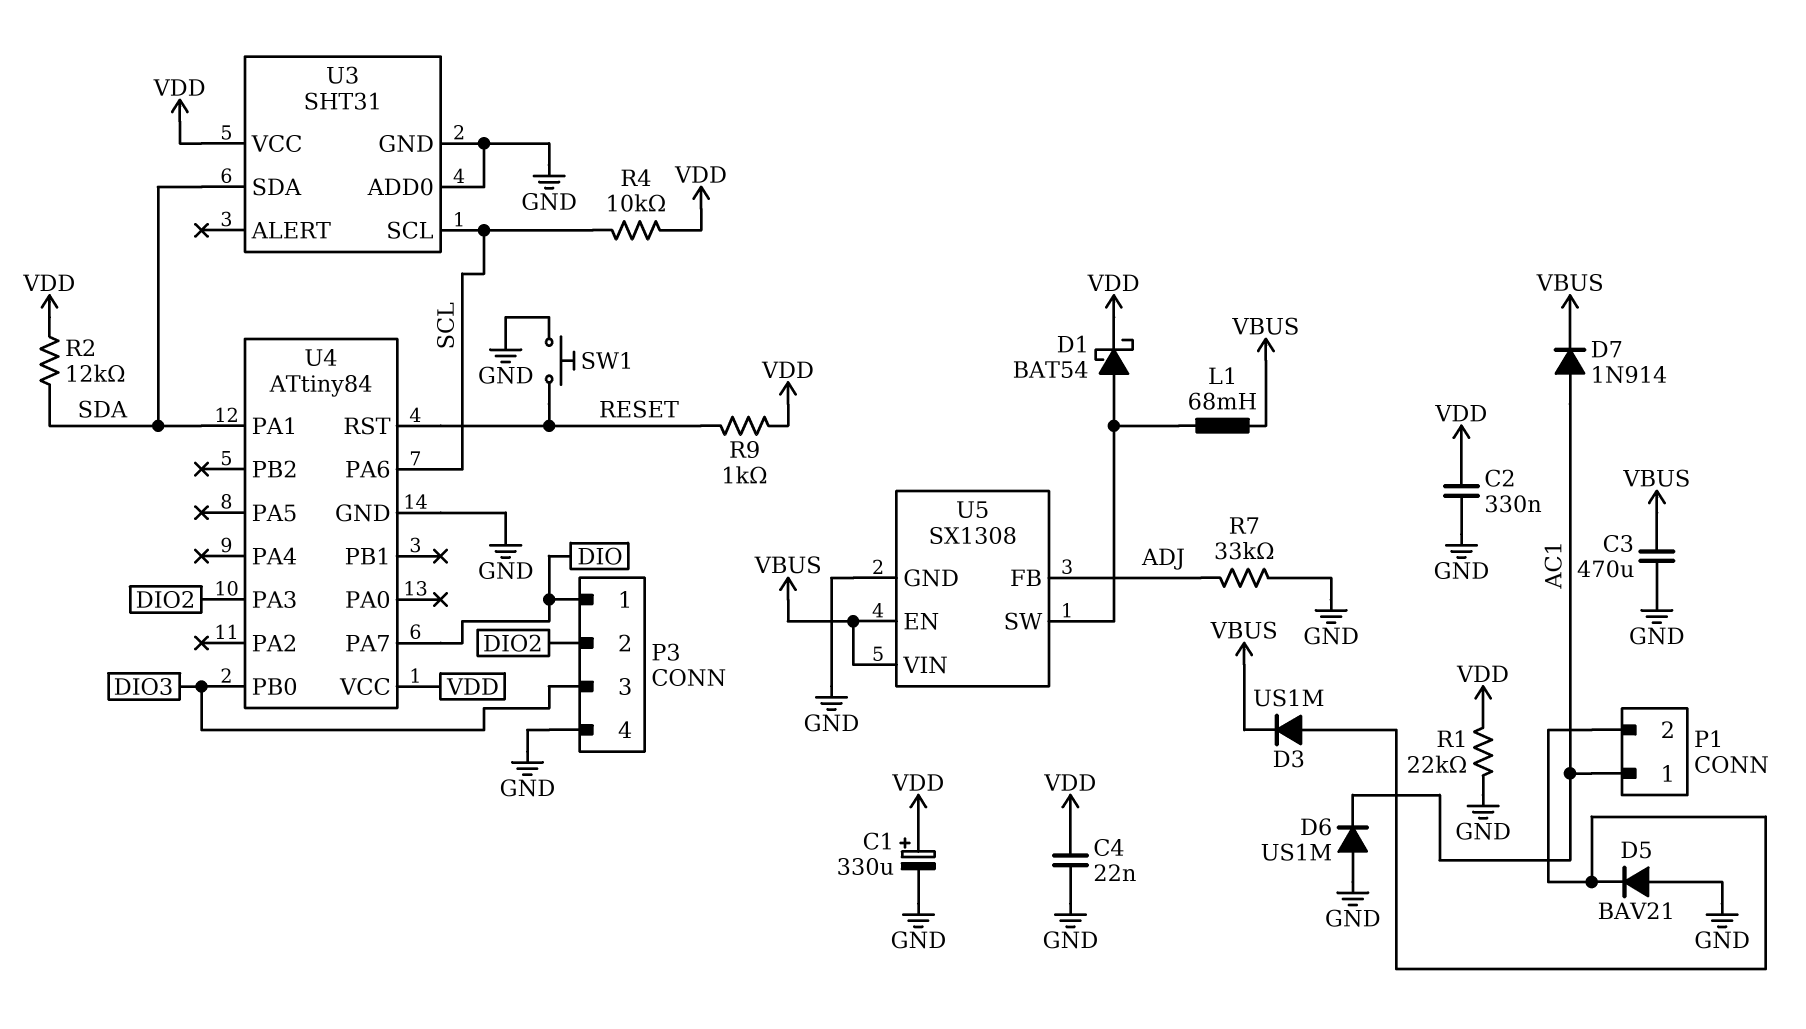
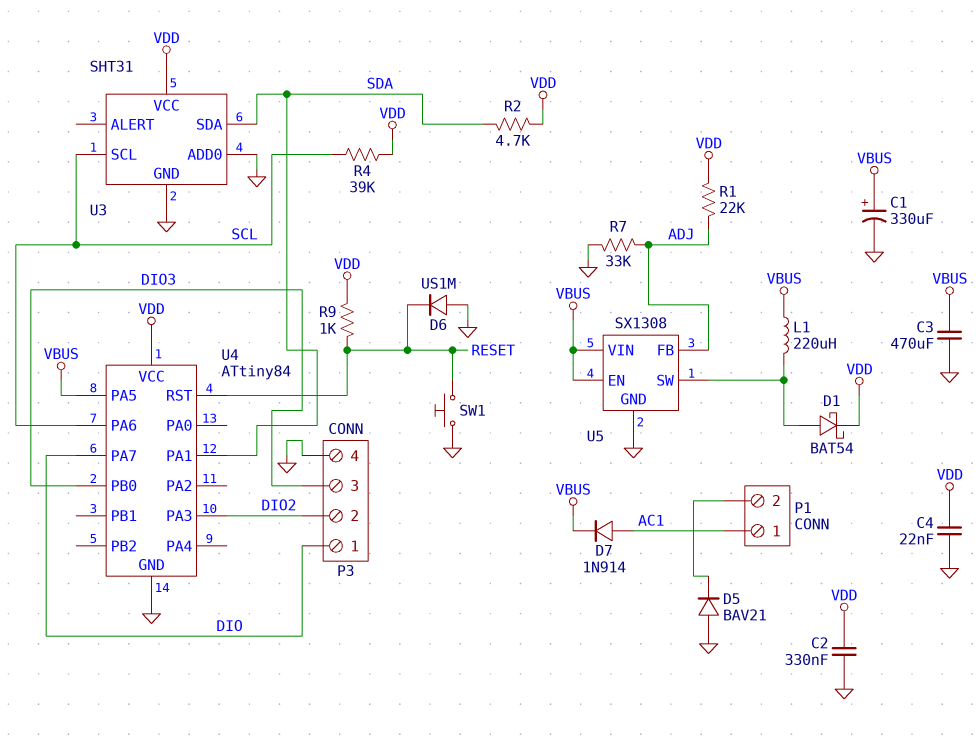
C1: 330uF (plus VDD, minus GND) -> 330uF (plus VBUS, minus GND)
D3: diode US1M (A P1/2, K VBUS) -> none
D6: diode US1M (A GND, K AC1) -> diode US1M (A GND, K RESET)
L1: 68mH (U5/SW, VBUS) -> 220uH (U5/SW, VBUS)
R1: 22k (GND, VDD) -> 22k (ADJ, VDD)
R2: 12k (SDA, VDD) -> 4.7k (SDA, VDD)
R4: 10k (SCL, VDD) -> 39k (SCL, VDD)
U4 pin PA5: none -> VBUS

